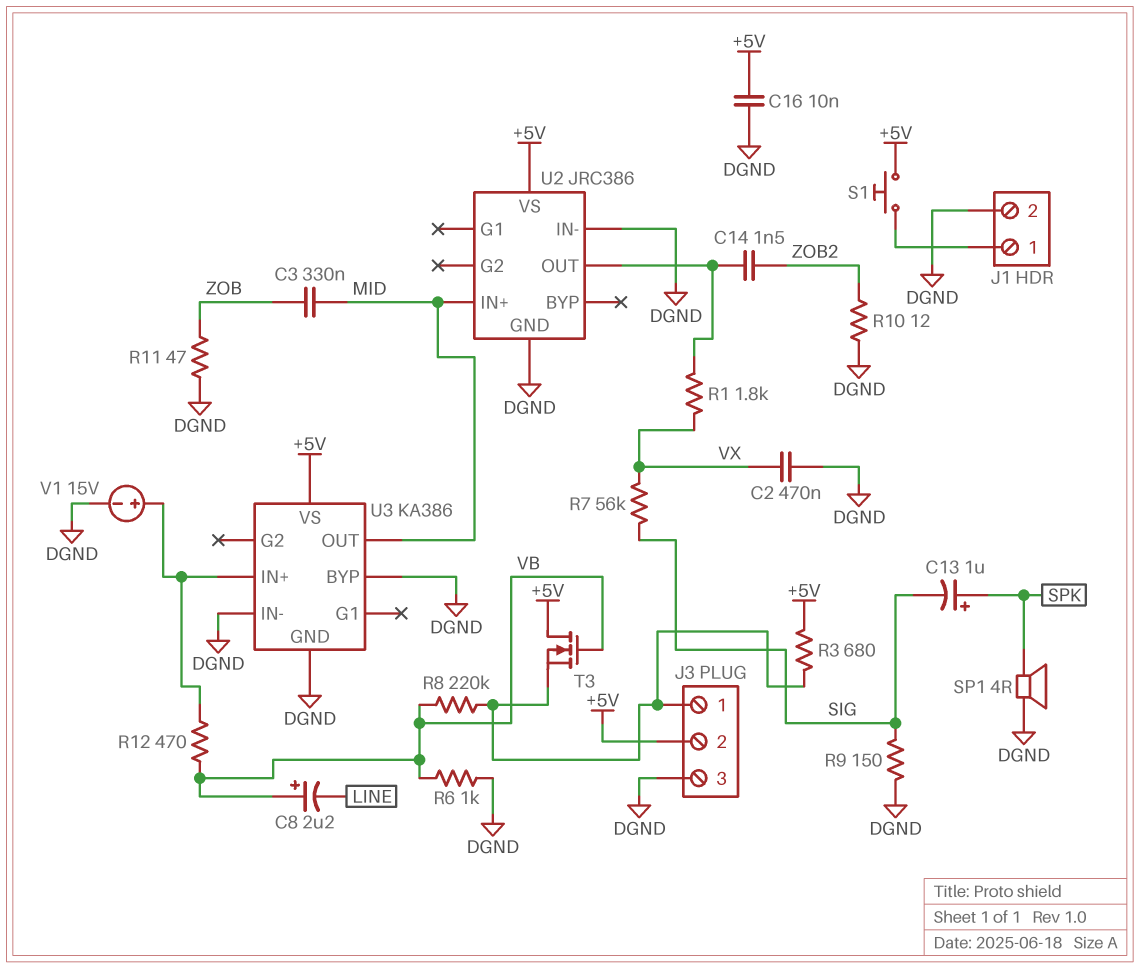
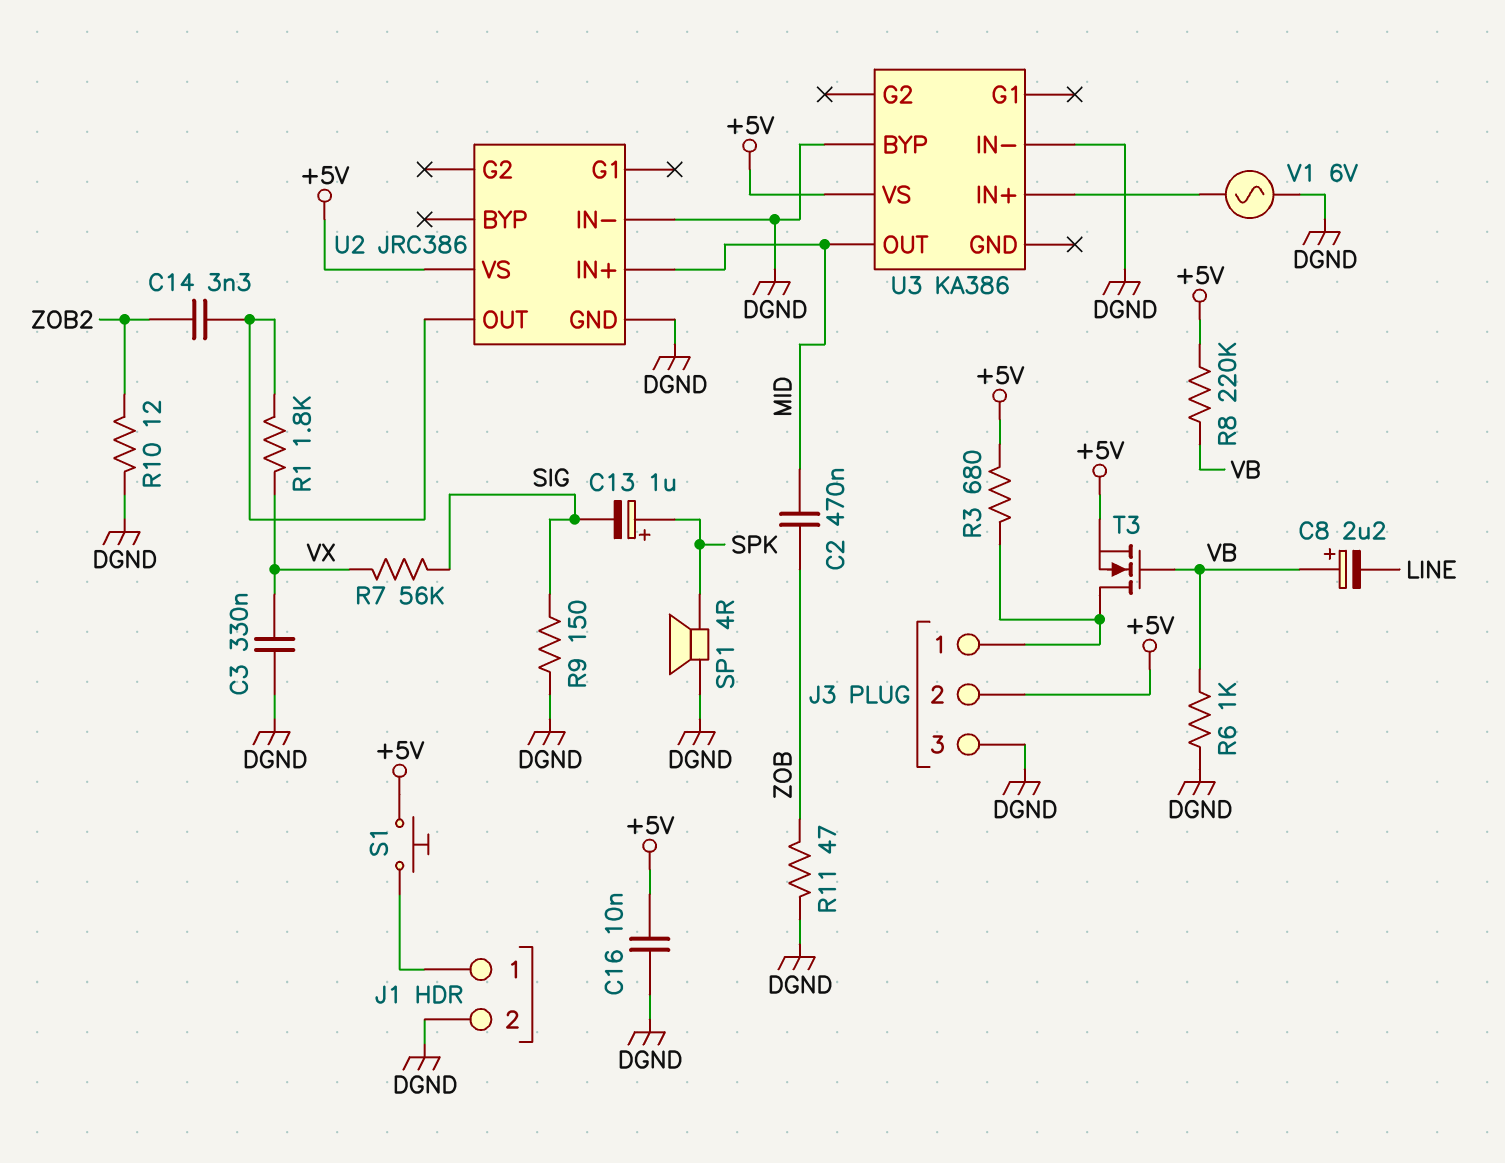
C2: 470nF (DGND, VX) -> 470nF (MID, ZOB)
C3: 330nF (MID, ZOB) -> 330nF (DGND, VX)
C14: 1.5nF (U2/OUT, ZOB2) -> 3.3nF (U2/OUT, ZOB2)
R8: 220k (J3/1, VB) -> 220k (+5V, VB)
R12: 470 (U3/IN+, VB) -> none
T3: NMOS (G VB, D +5V, S J3/1) -> NMOS (G VB, D J3/1, S +5V)
U3 pin GND: DGND -> none
V1: 15V (plus U3/IN+, minus DGND) -> AC 6V (DGND, U3/IN+)

